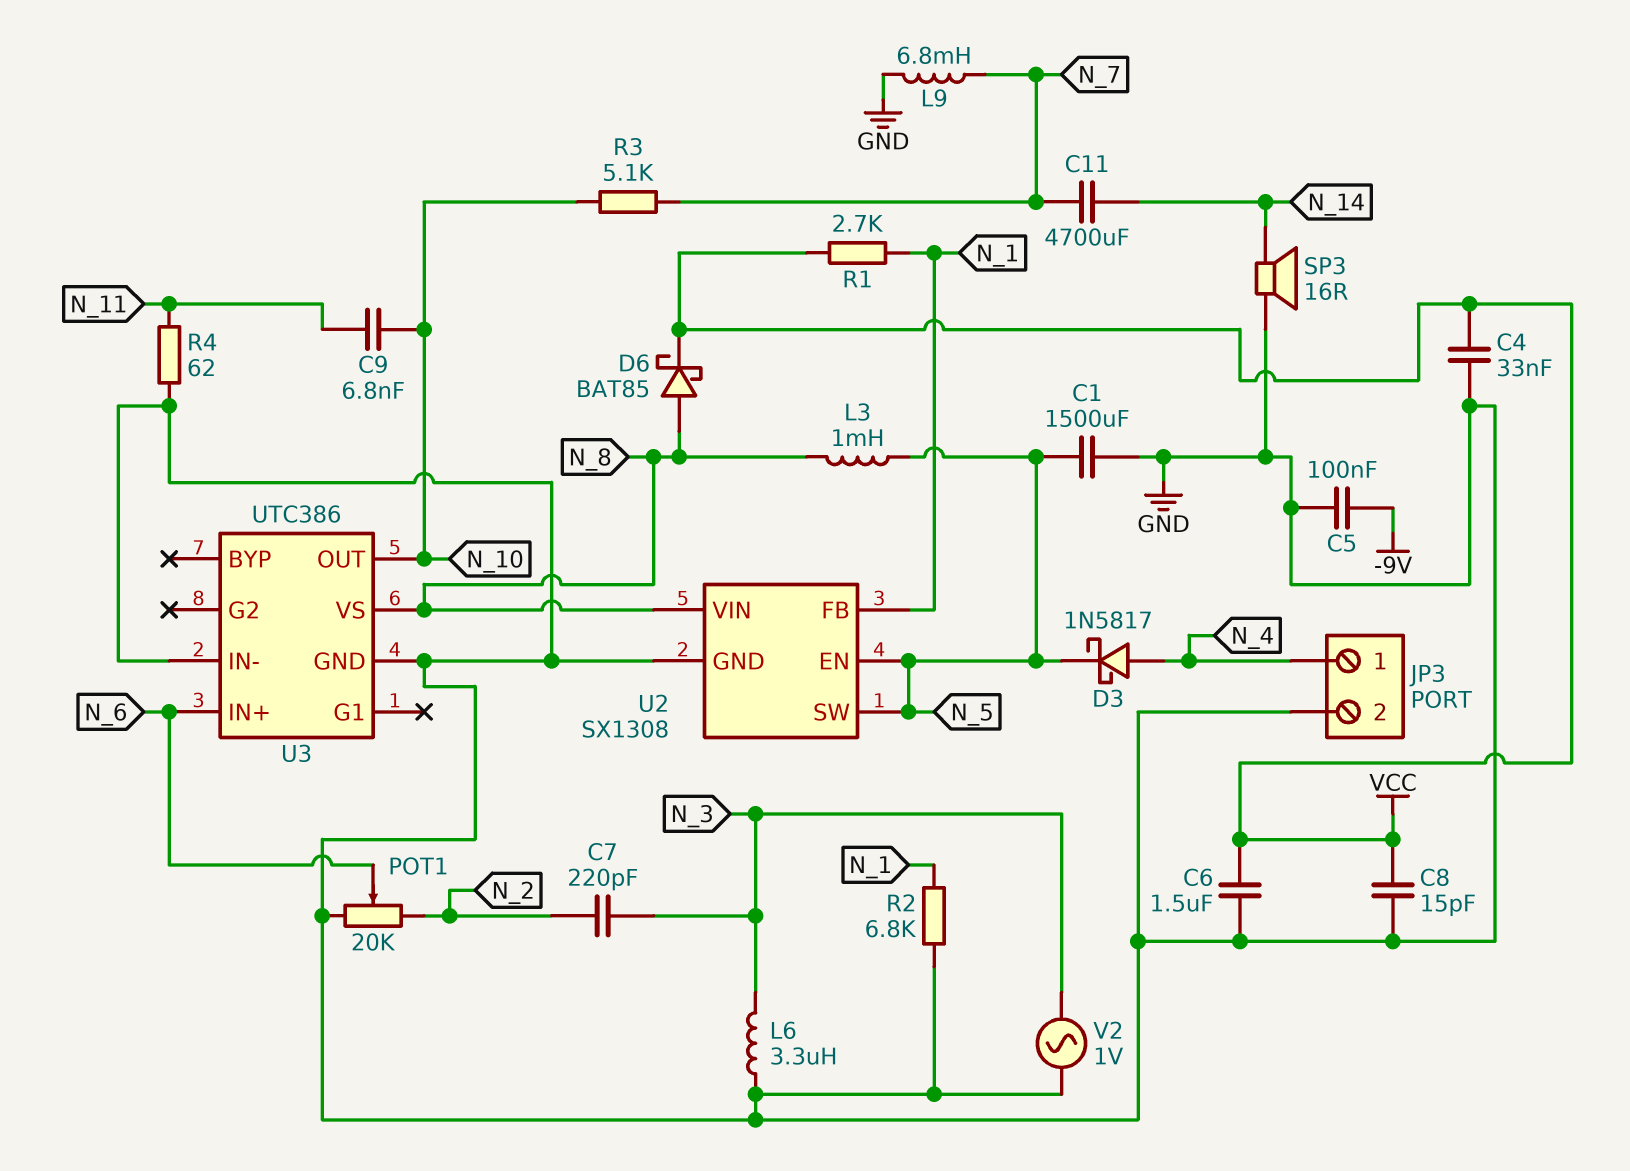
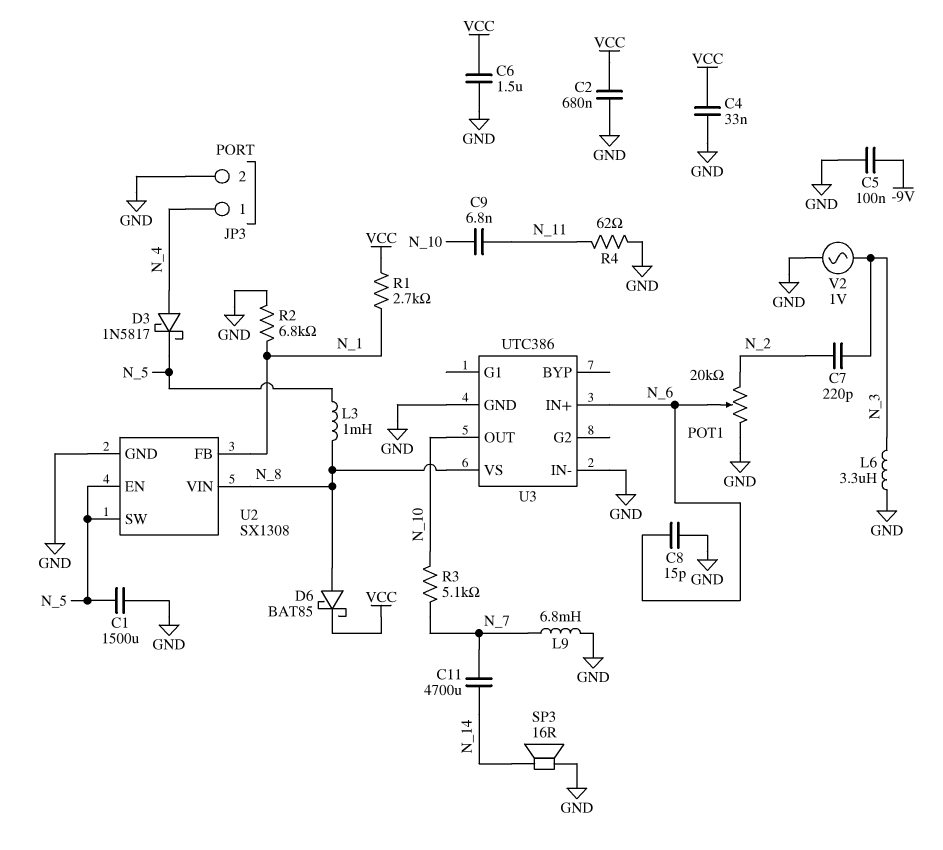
C2: none -> 680nF (GND, VCC)
C8: 15pF (GND, VCC) -> 15pF (GND, N_6)

